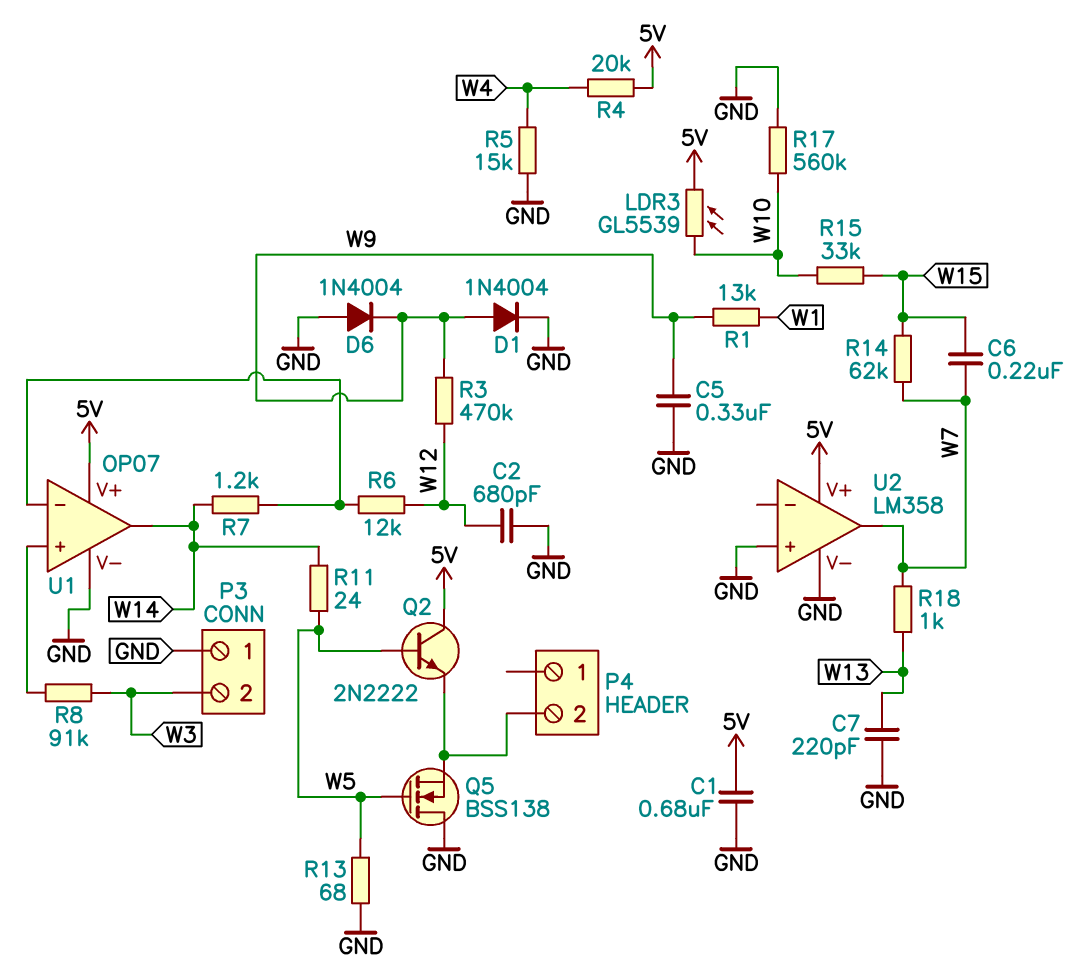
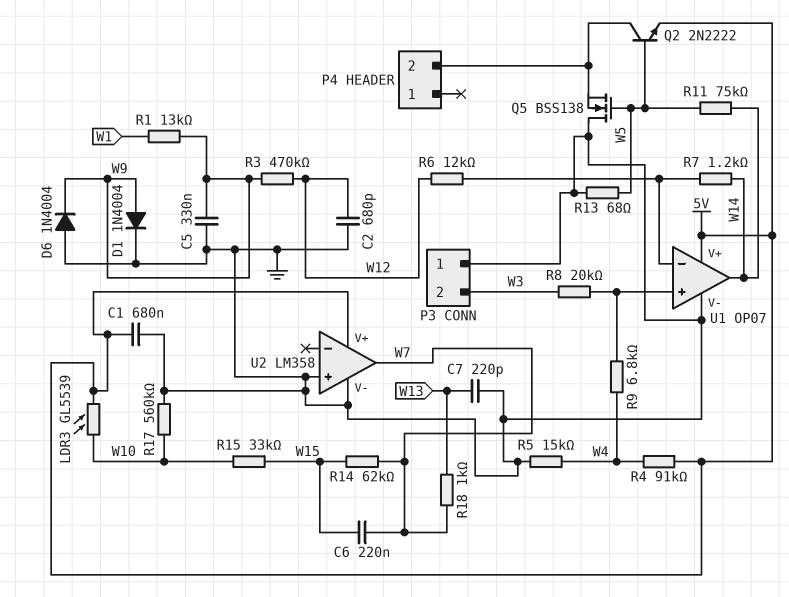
Q2: NPN 2N2222 (B W5, C 5V, E P4/2) -> NPN 2N2222 (B W5, C P4/2, E 5V)
R4: 20k (5V, W4) -> 91k (5V, W4)
R8: 91k (U1/in+, W3) -> 20k (U1/in+, W3)
R9: none -> 6.8k (U1/in+, W4)
R11: 24 (W5, W14) -> 75k (W5, W14)

